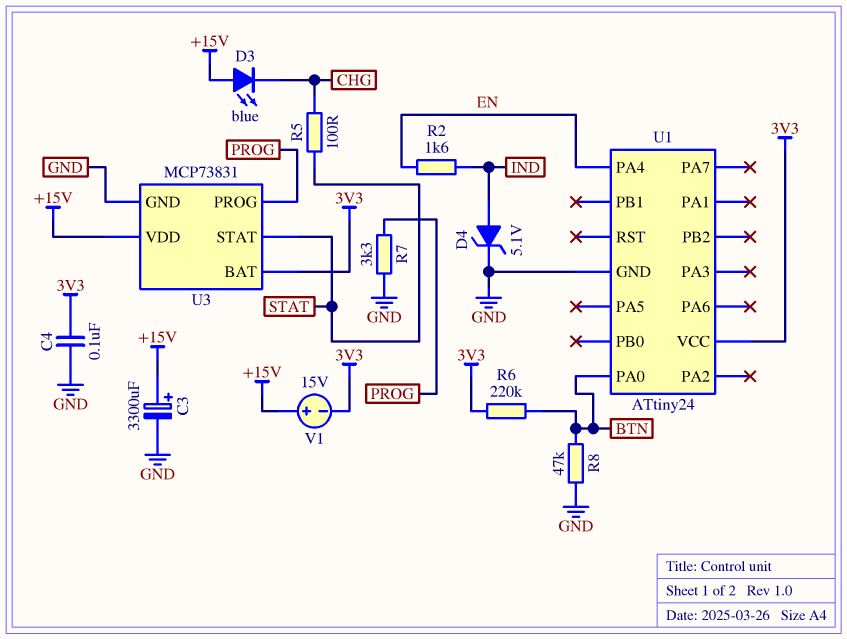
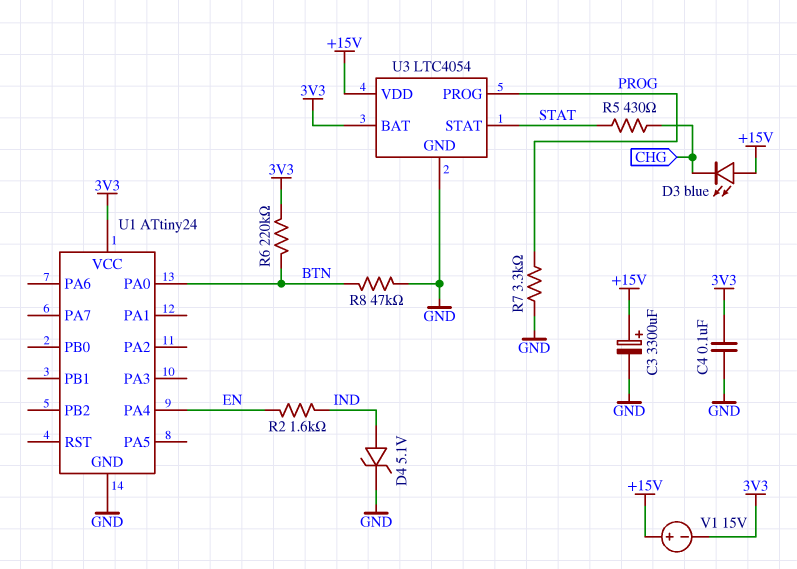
R5: 100 (CHG, STAT) -> 430 (CHG, STAT)
U3: MCP73831 -> LTC4054

